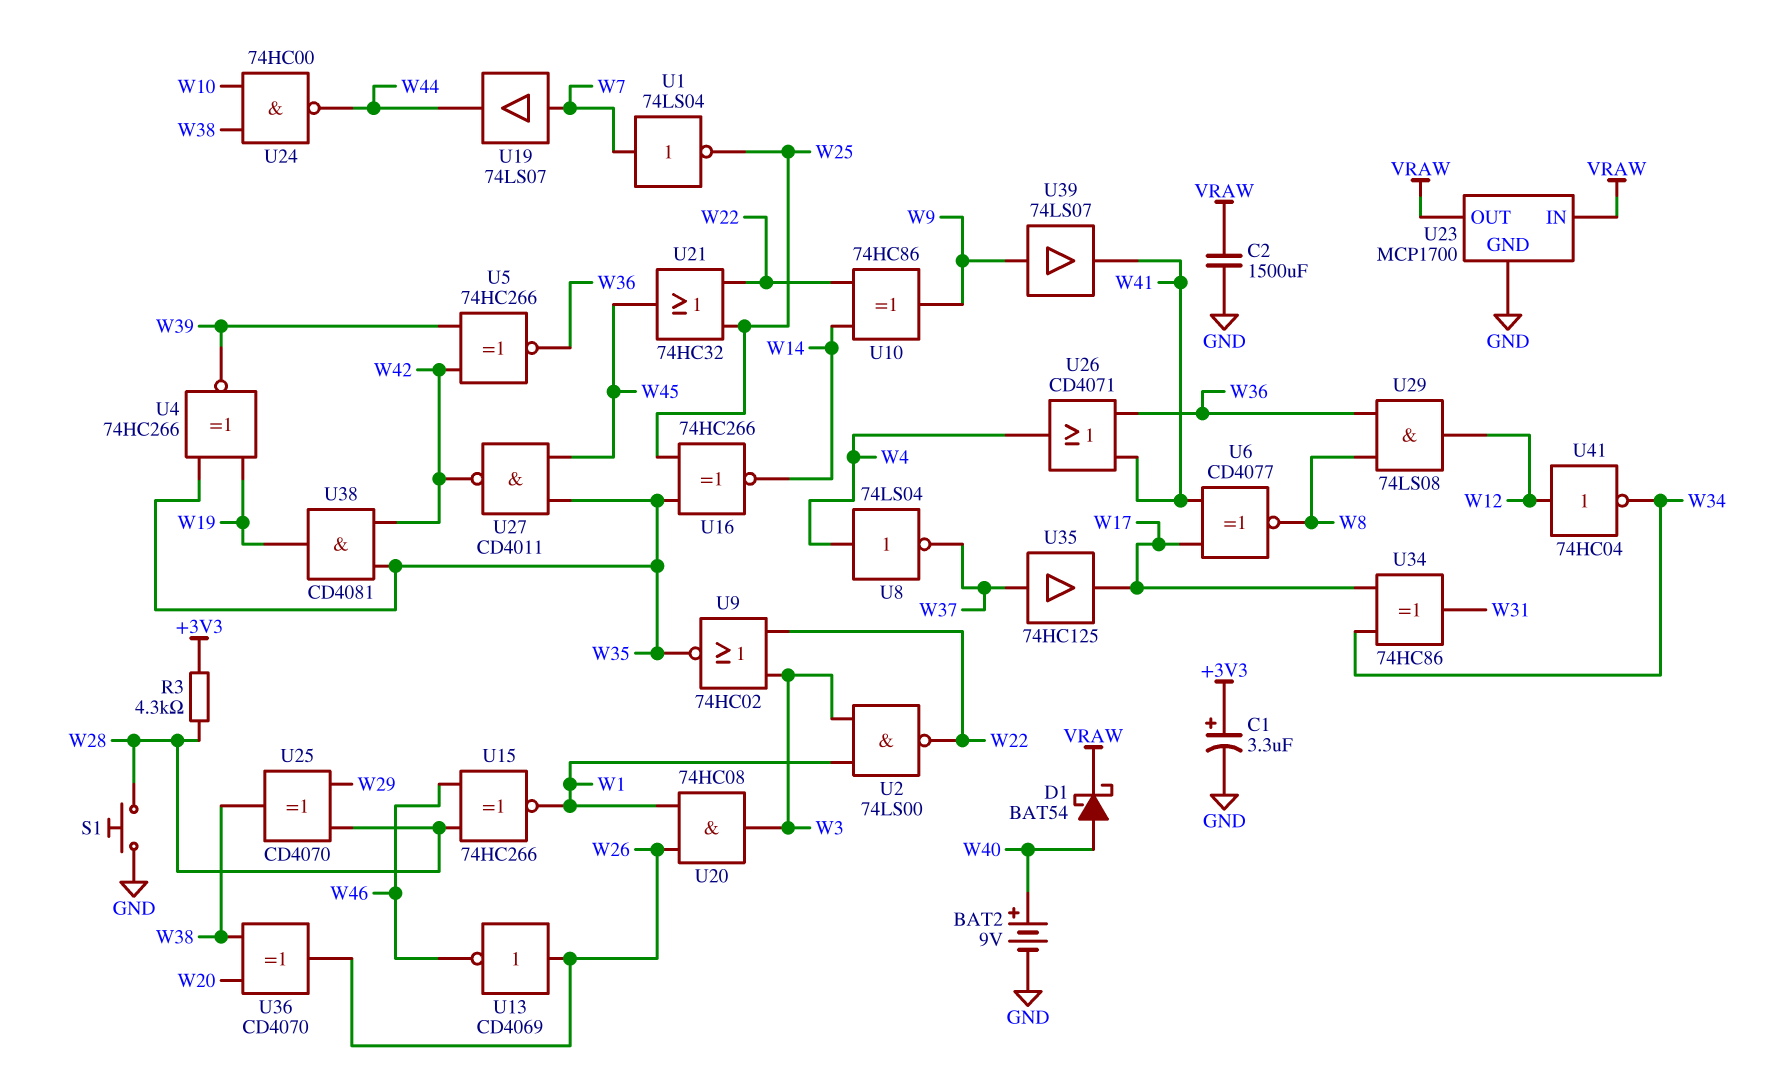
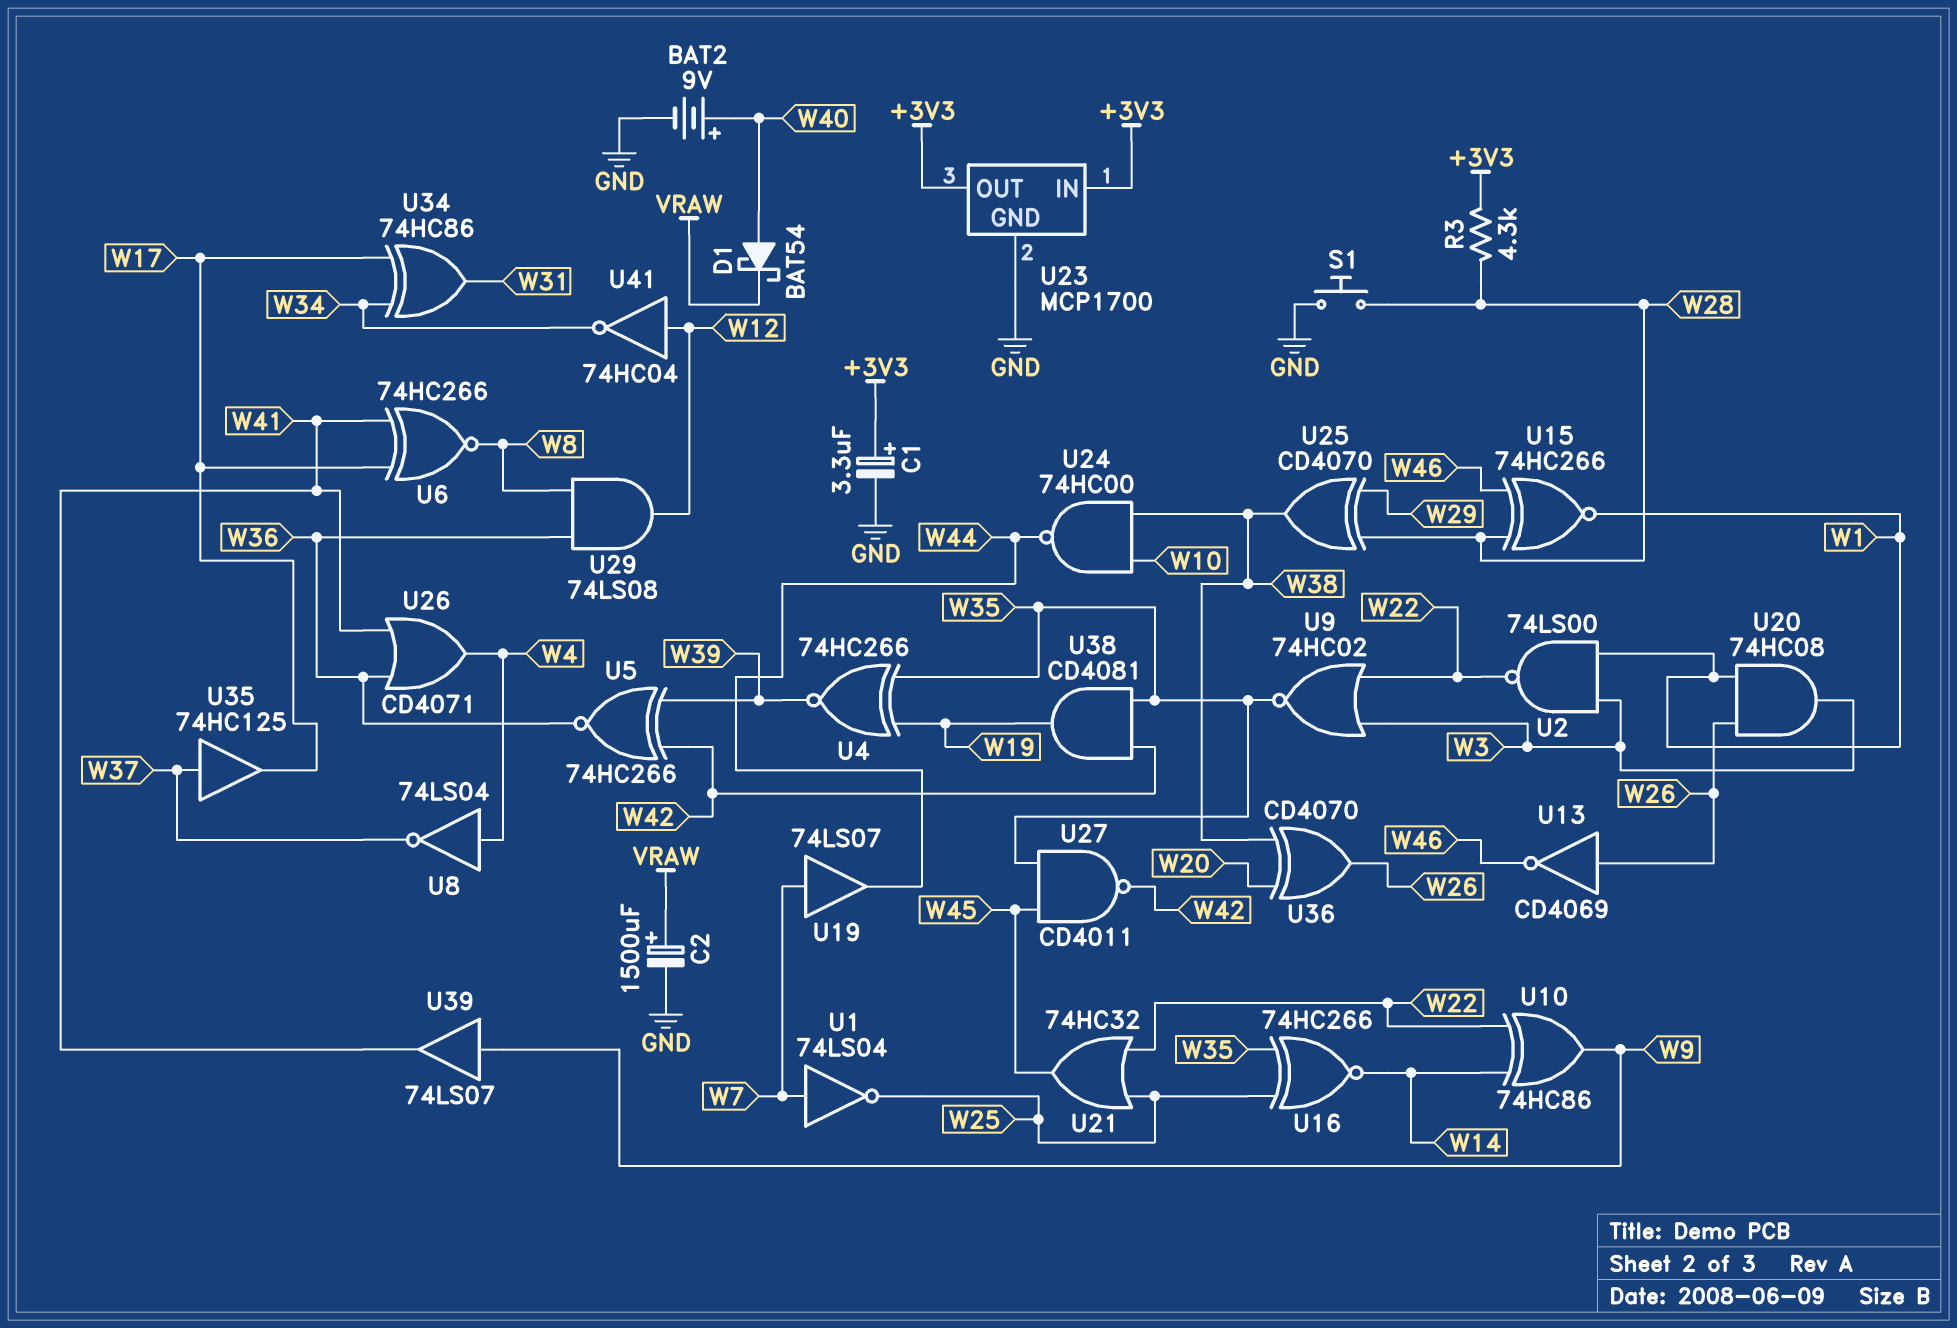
C2: 1500uF (GND, VRAW) -> 1500uF (plus VRAW, minus GND)
U6: XNOR CD4077 (in W17, in W41, out W8) -> XNOR 74HC266 (in W17, in W41, out W8)
U23 pin IN: VRAW -> +3V3
U23 pin OUT: VRAW -> +3V3

